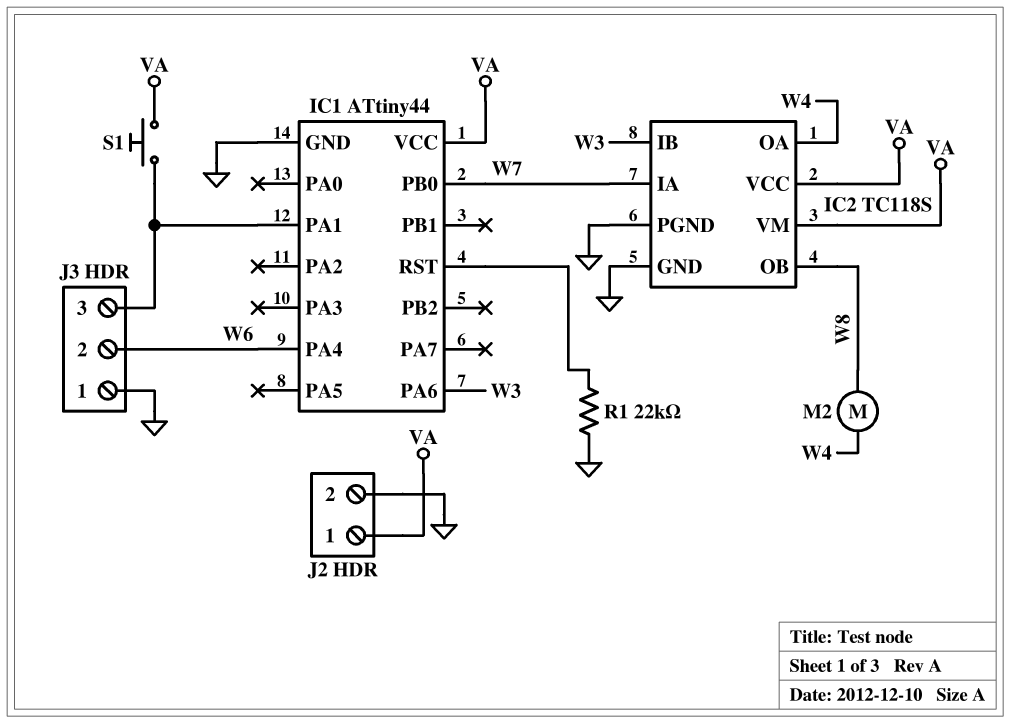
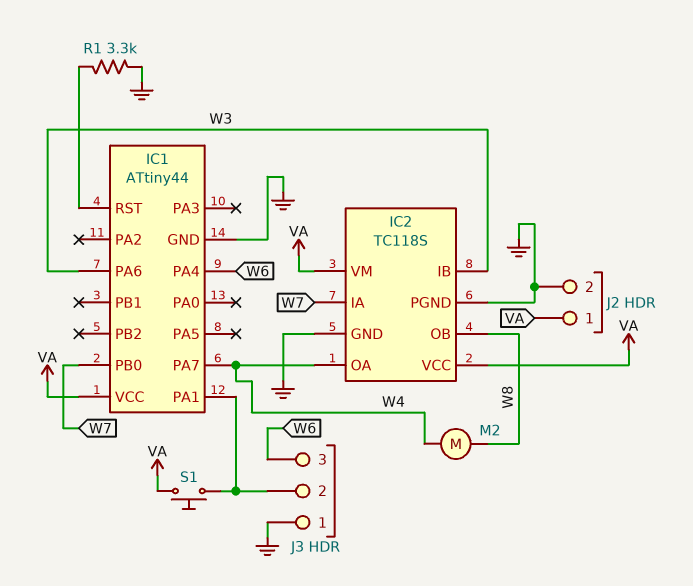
IC1 pin PA7: none -> W4
J3 pin 2: W6 -> IC1/PA1
J3 pin 3: IC1/PA1 -> W6
R1: 22k (GND, IC1/RST) -> 3.3k (GND, IC1/RST)

